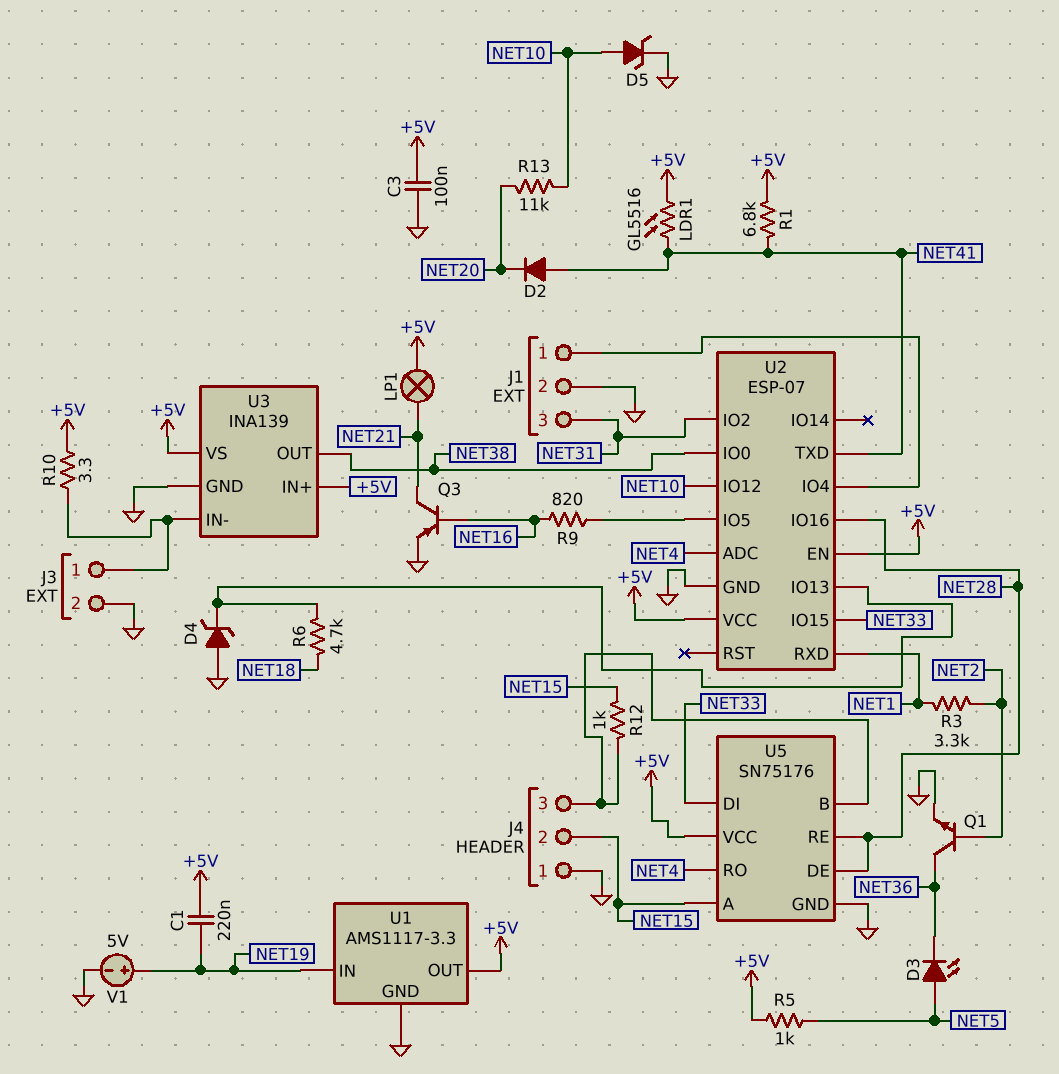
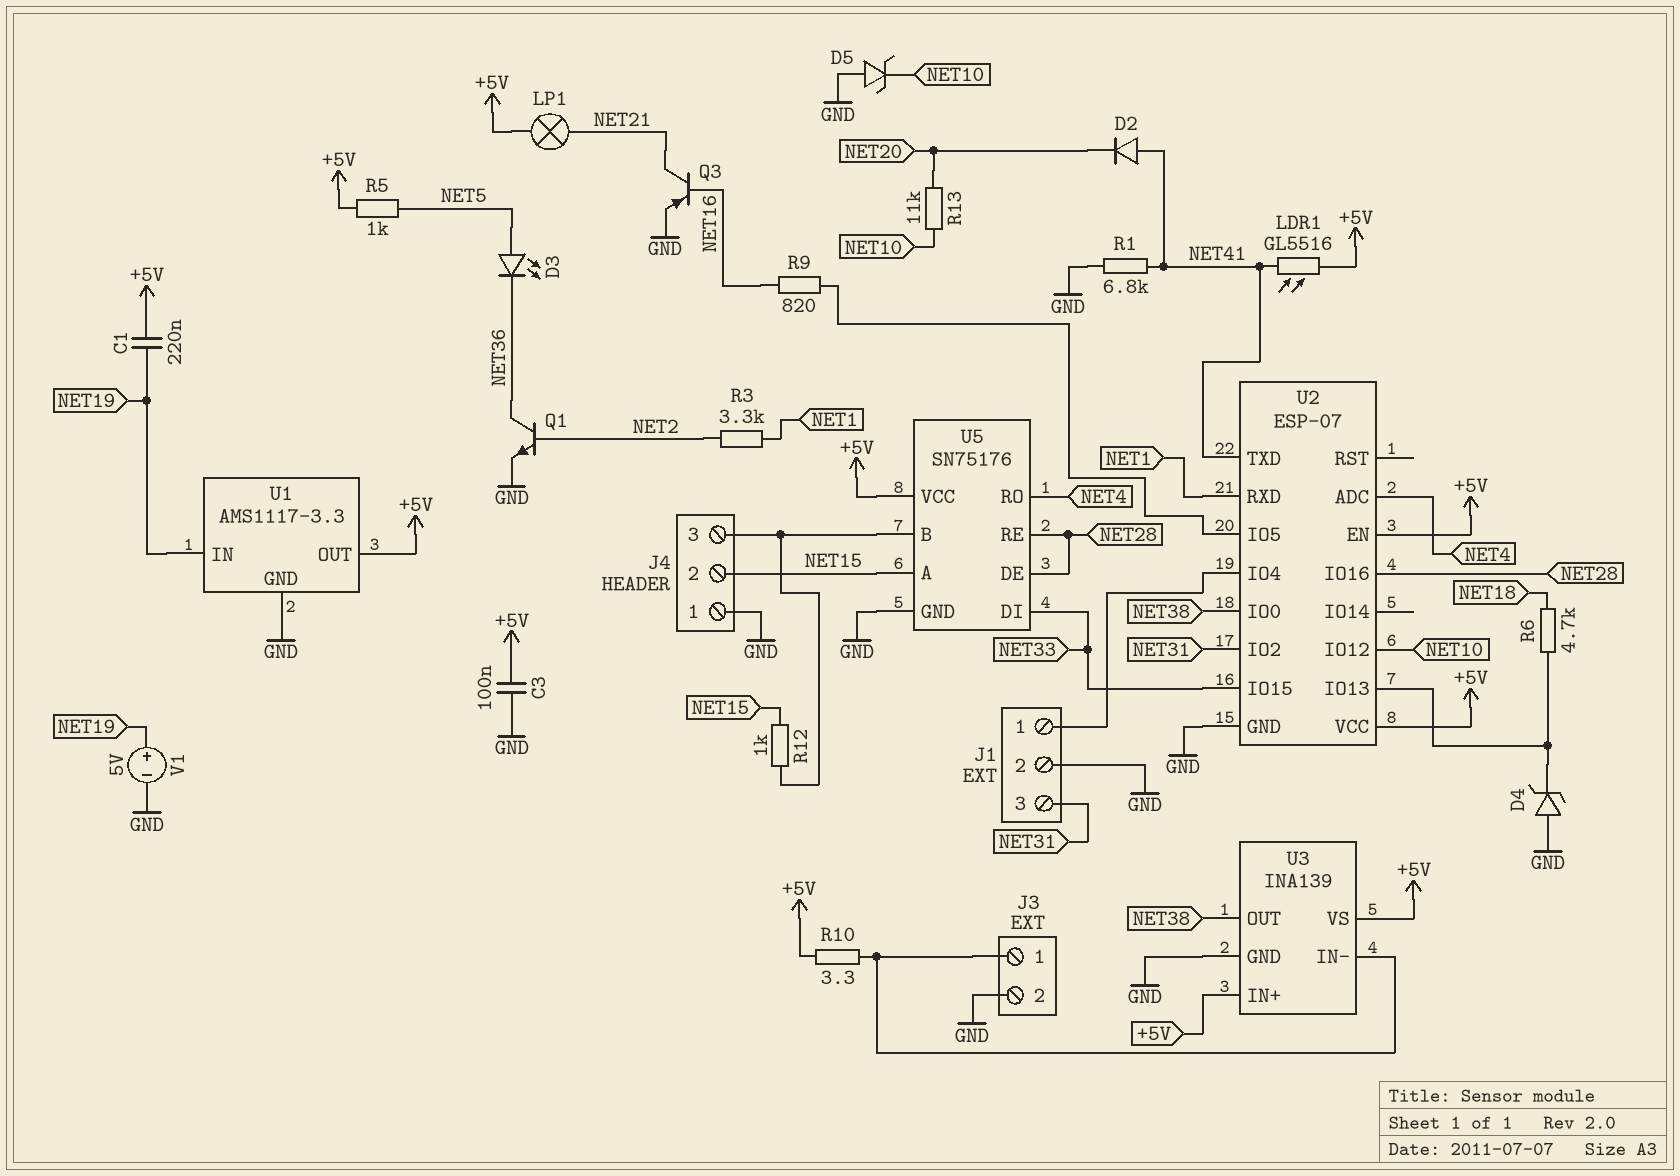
D5: zener (A NET10, K GND) -> zener (A GND, K NET10)
R1: 6.8k (+5V, NET41) -> 6.8k (GND, NET41)

